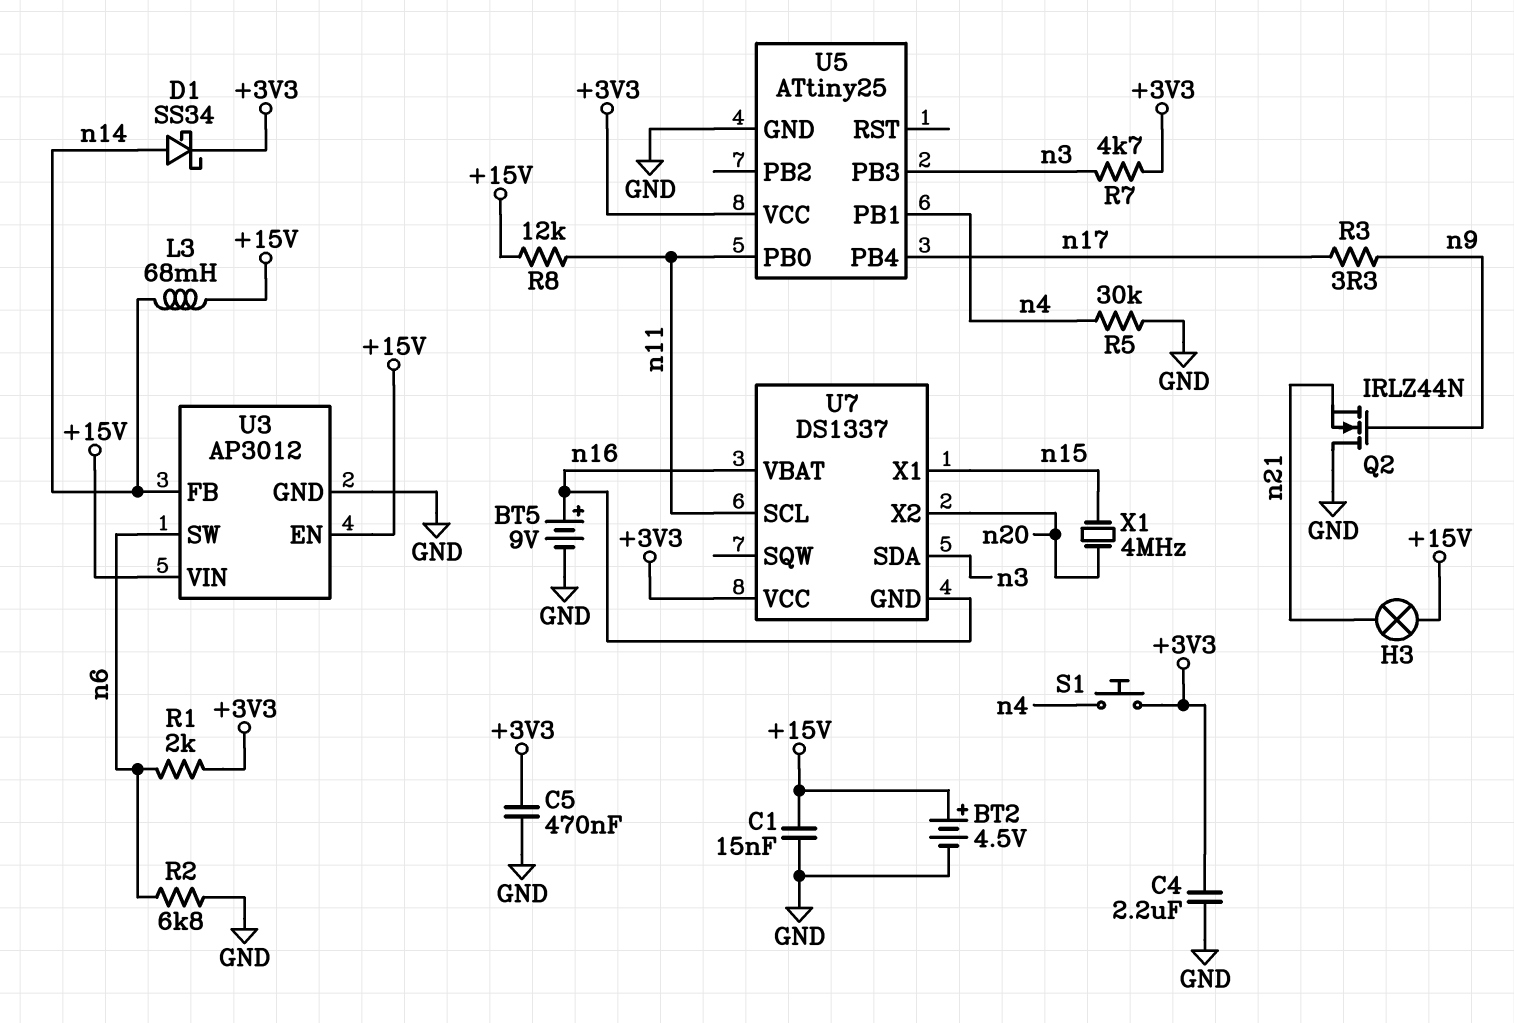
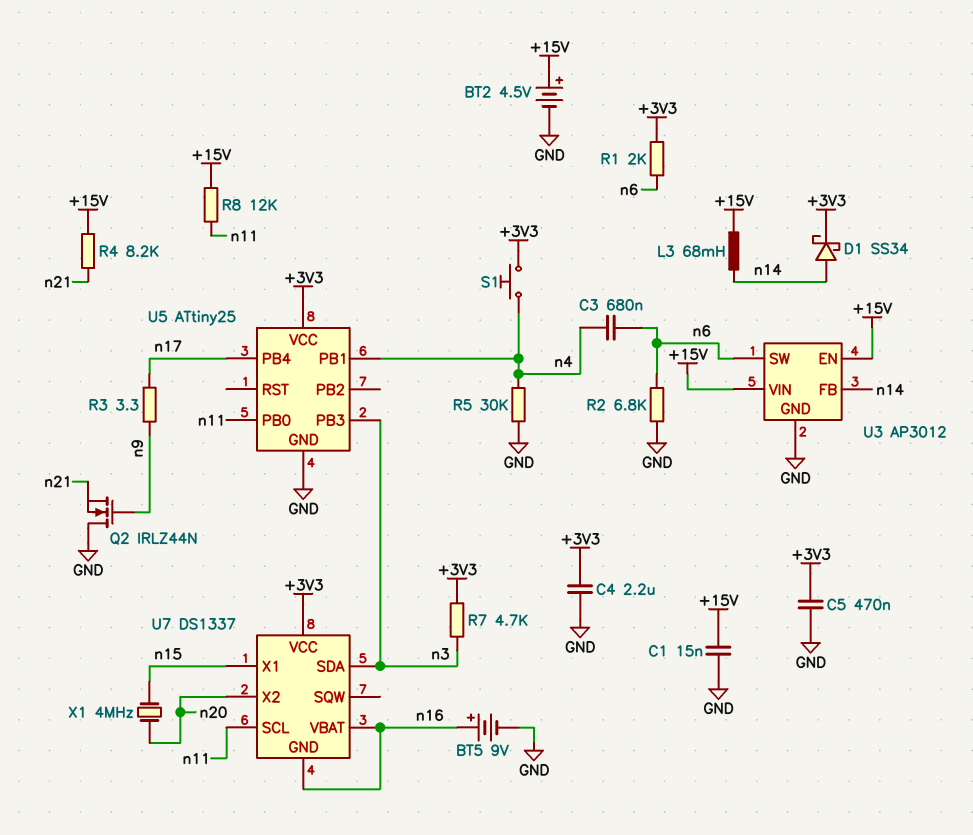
C3: none -> 680nF (n4, n6)
H3: lamp (+15V, n21) -> none
R4: none -> 8.2k (+15V, n21)

